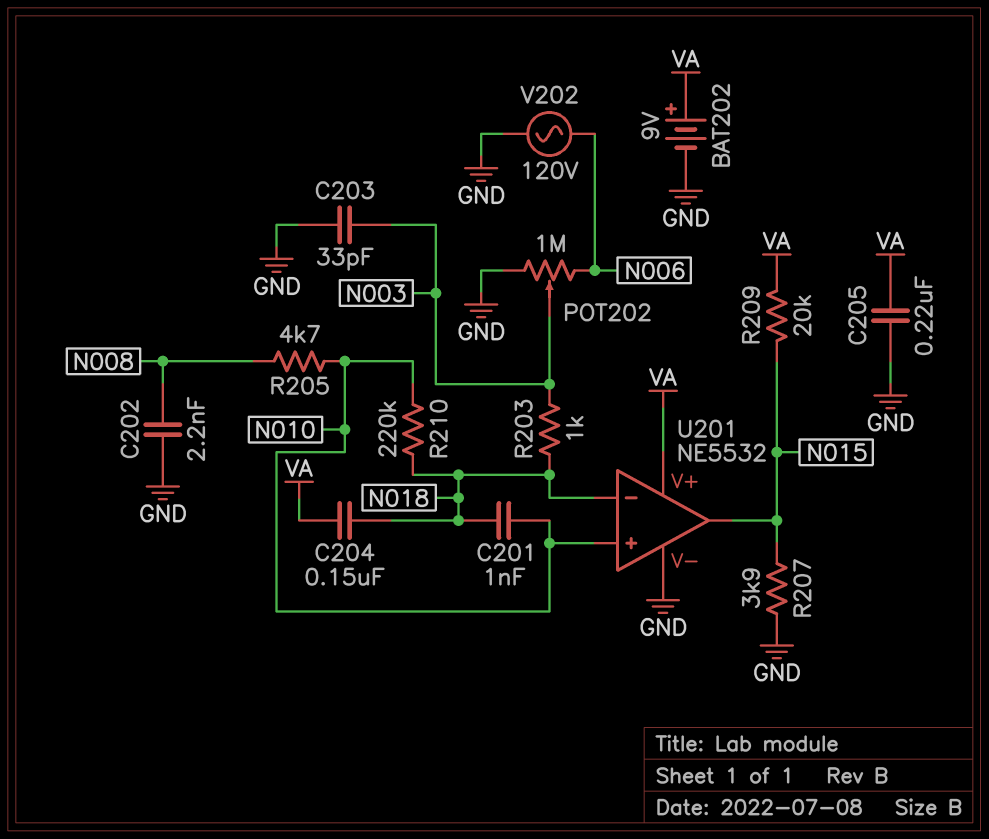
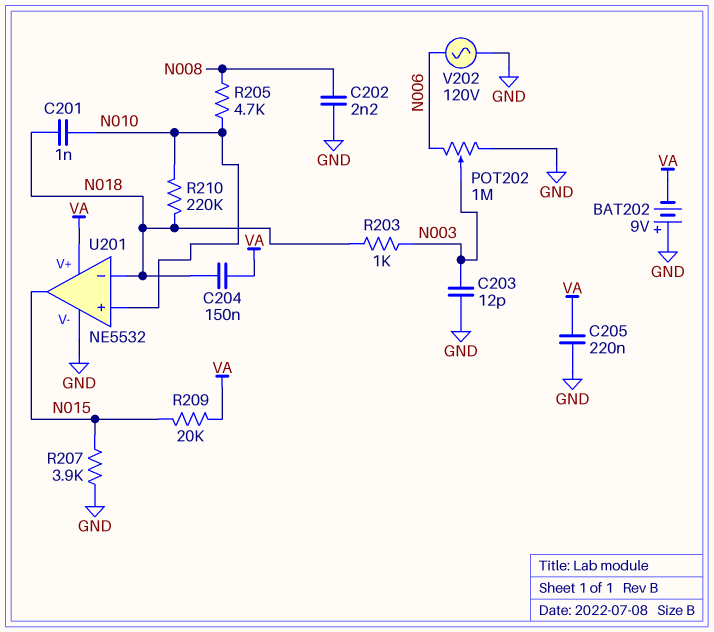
BAT202: 9V (plus VA, minus GND) -> 9V (plus GND, minus VA)
C203: 33pF (GND, N003) -> 12pF (GND, N003)

